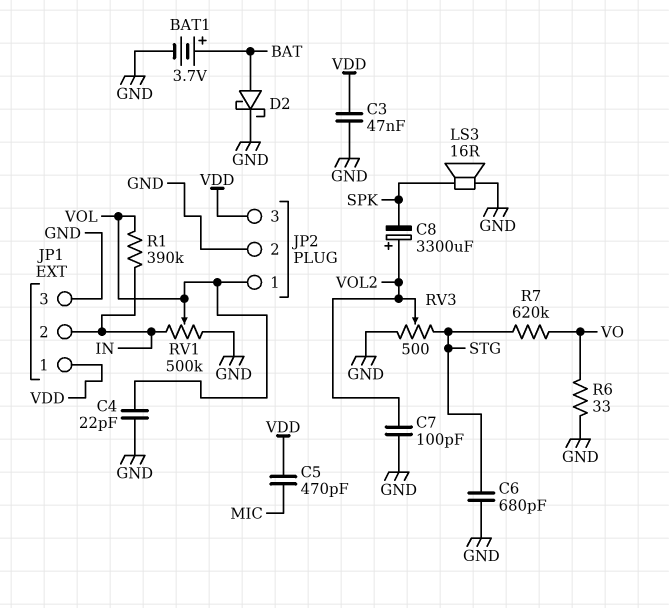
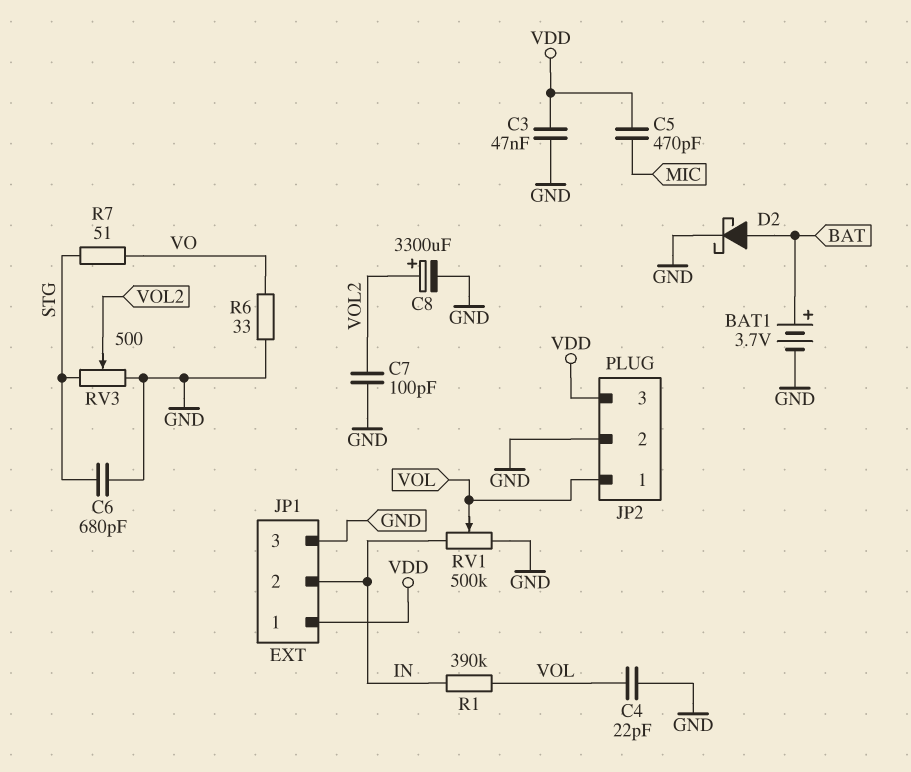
C8: 3300uF (plus VOL2, minus SPK) -> 3300uF (plus VOL2, minus GND)
LS3: speaker 16R (GND, SPK) -> none
R7: 620k (STG, VO) -> 51 (STG, VO)

